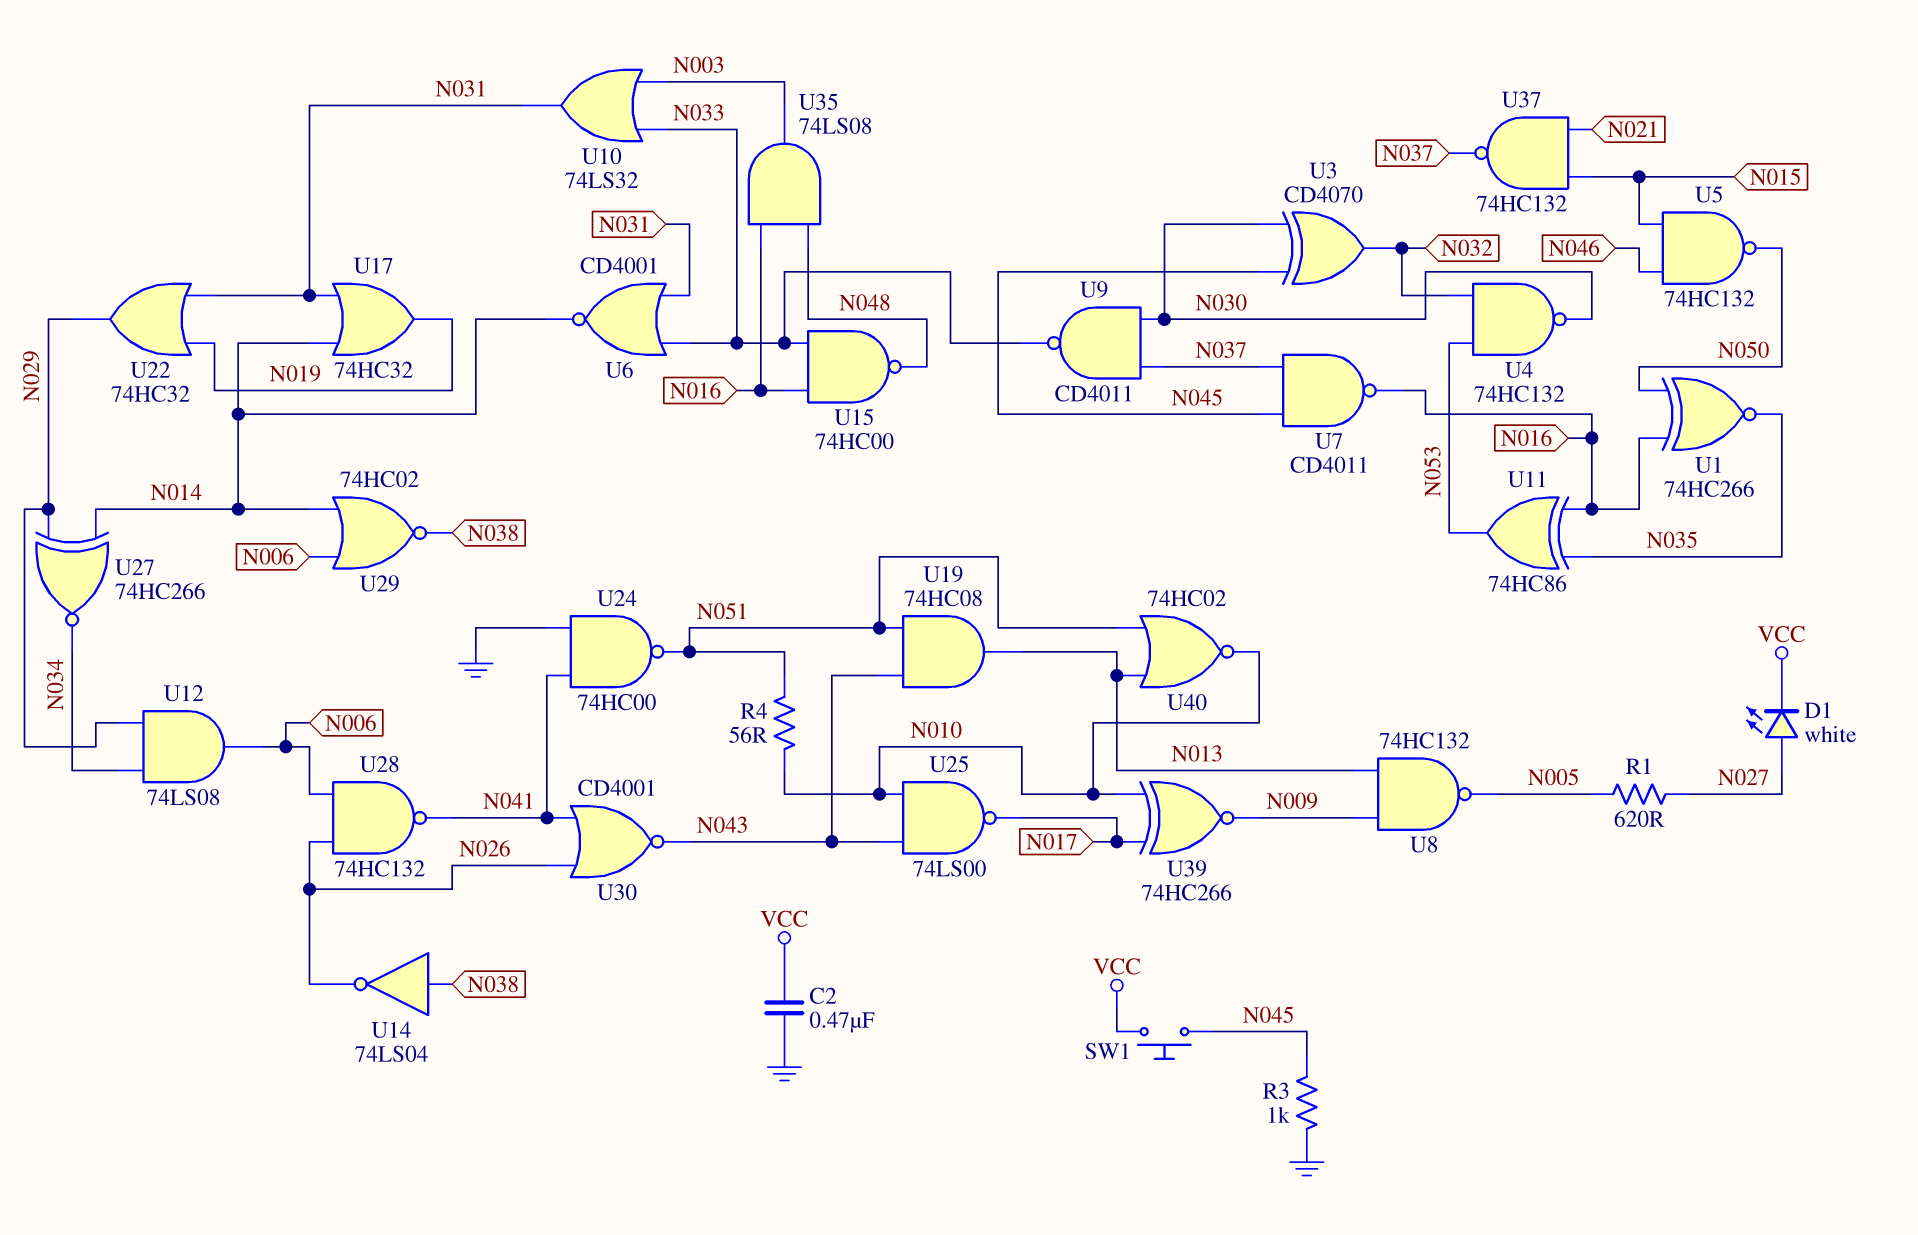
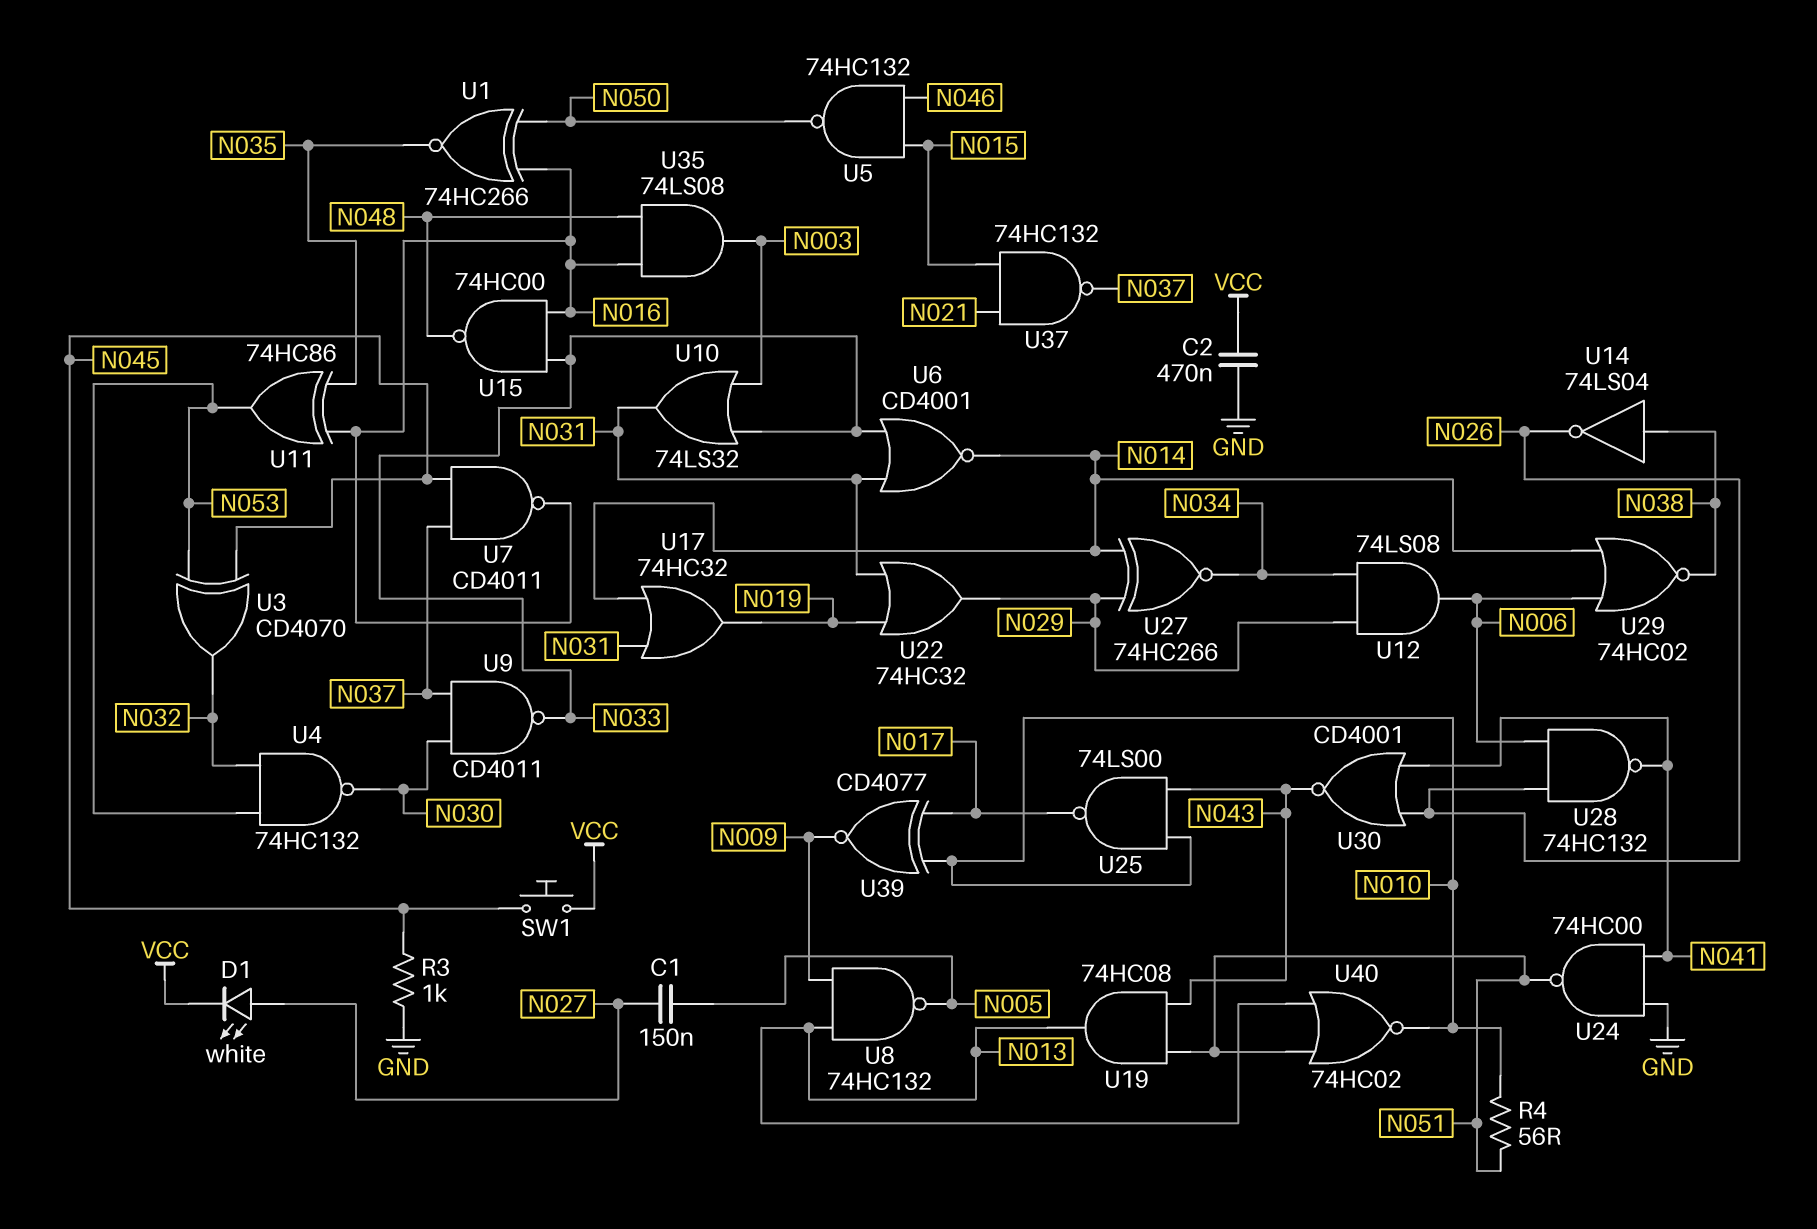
C1: none -> 150nF (N005, N027)
R1: 620 (N005, N027) -> none
U3: XOR CD4070 (in N030, in N045, out N032) -> XOR CD4070 (in N045, in N053, out N032)
U39: XNOR 74HC266 (in N010, in N017, out N009) -> XNOR CD4077 (in N010, in N017, out N009)

